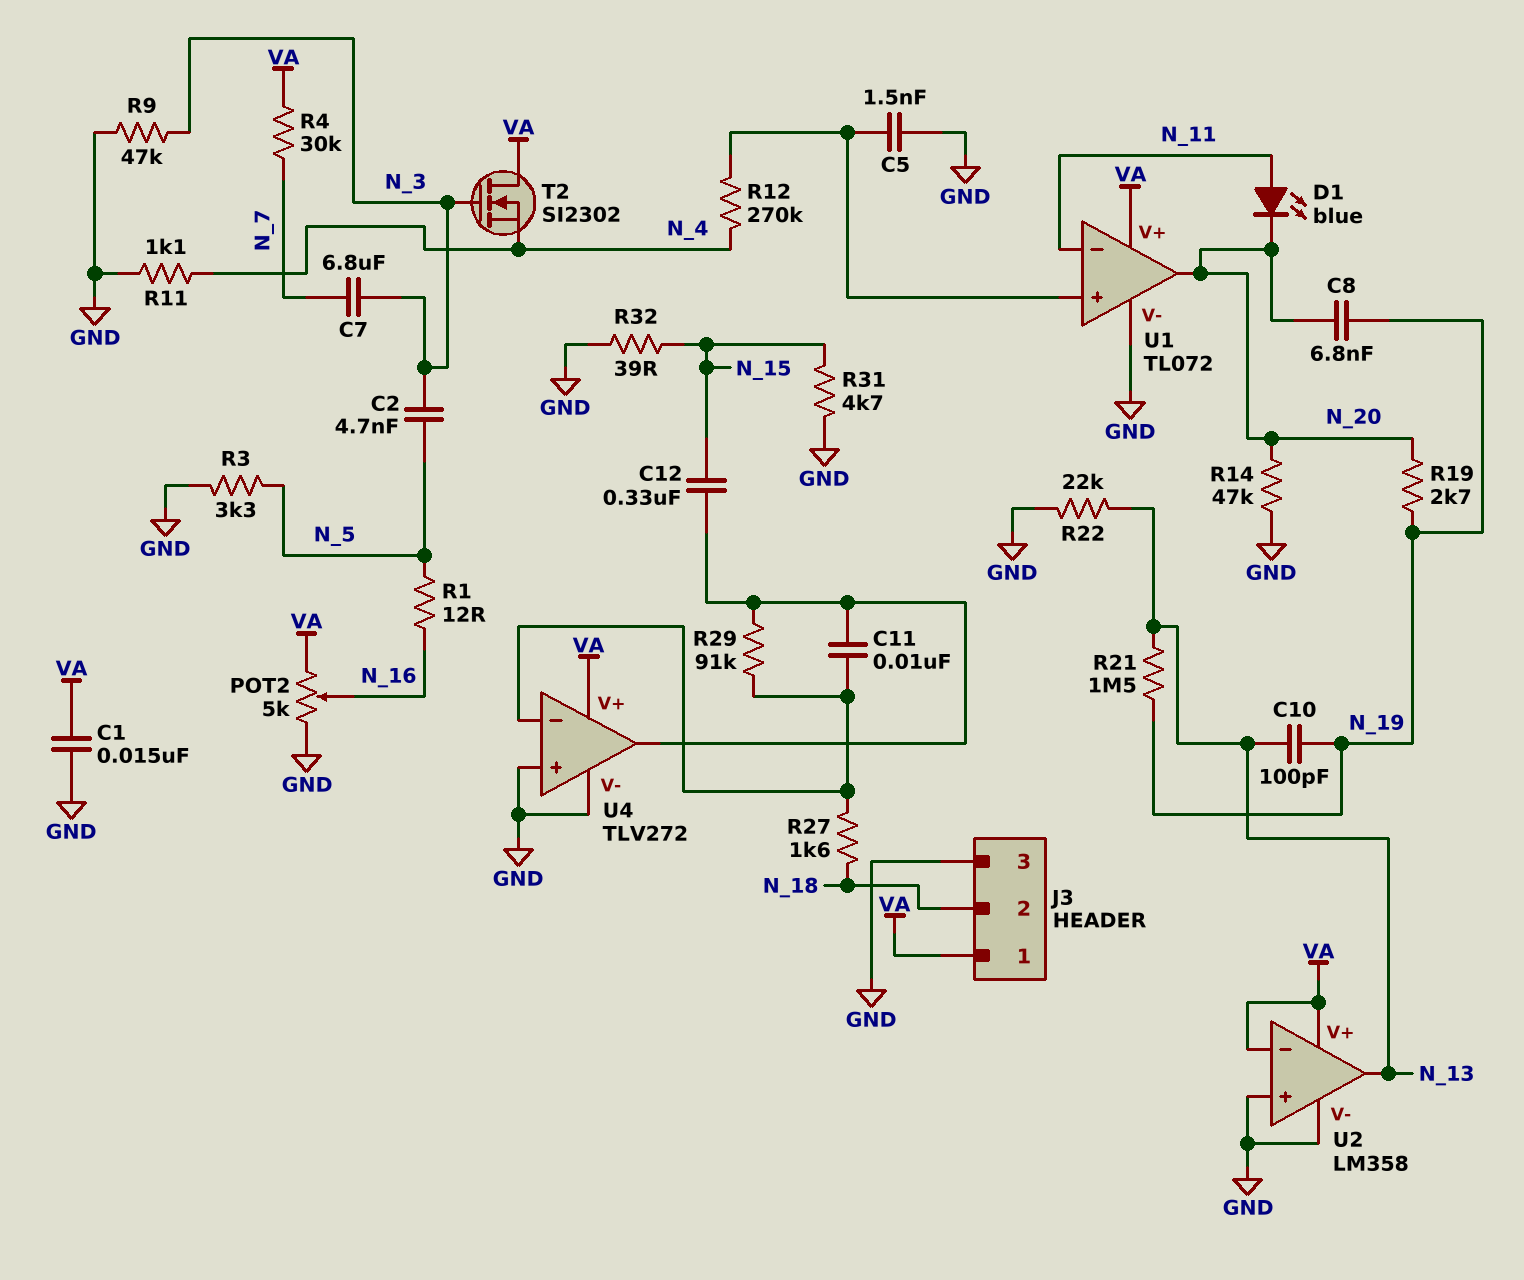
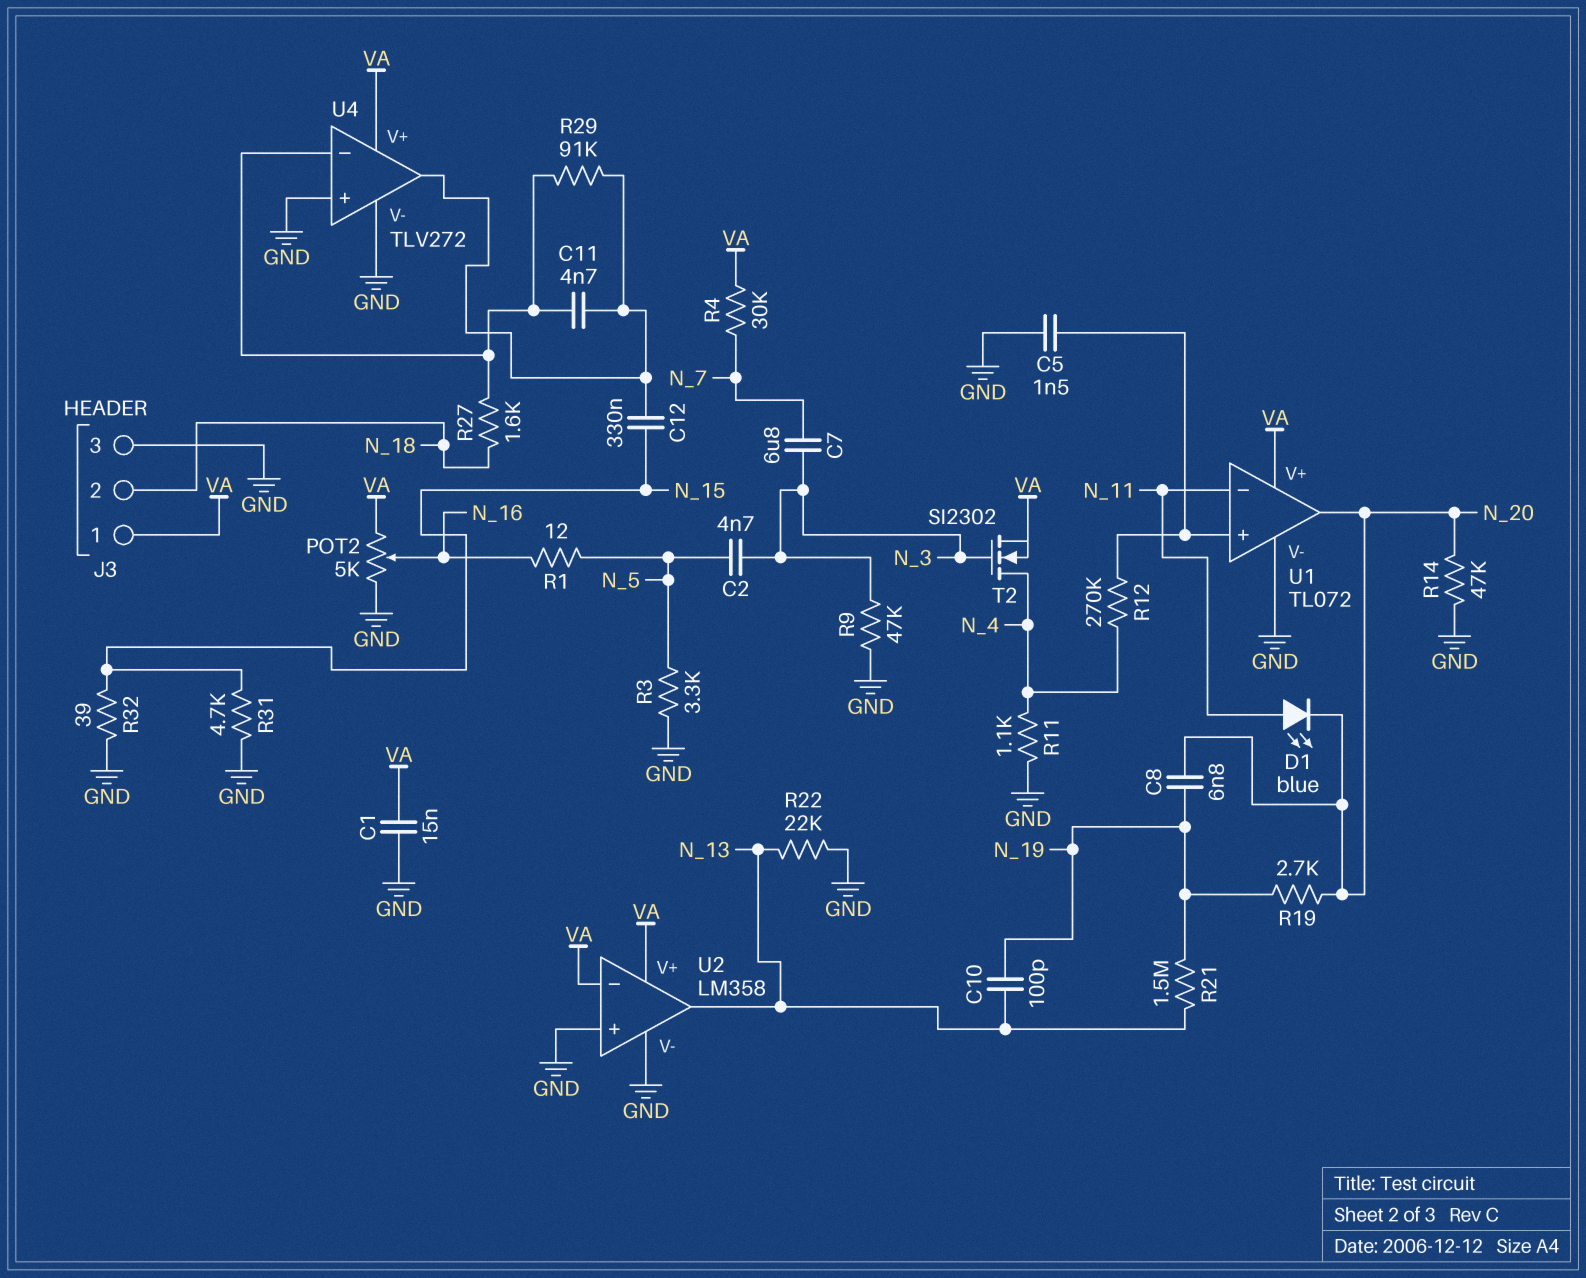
C11: 10nF (U4/in-, U4/out) -> 4.7nF (U4/in-, U4/out)
T2: NMOS SI2302 (G N_3, D VA, S N_4) -> NMOS SI2302 (G N_3, D N_4, S VA)

